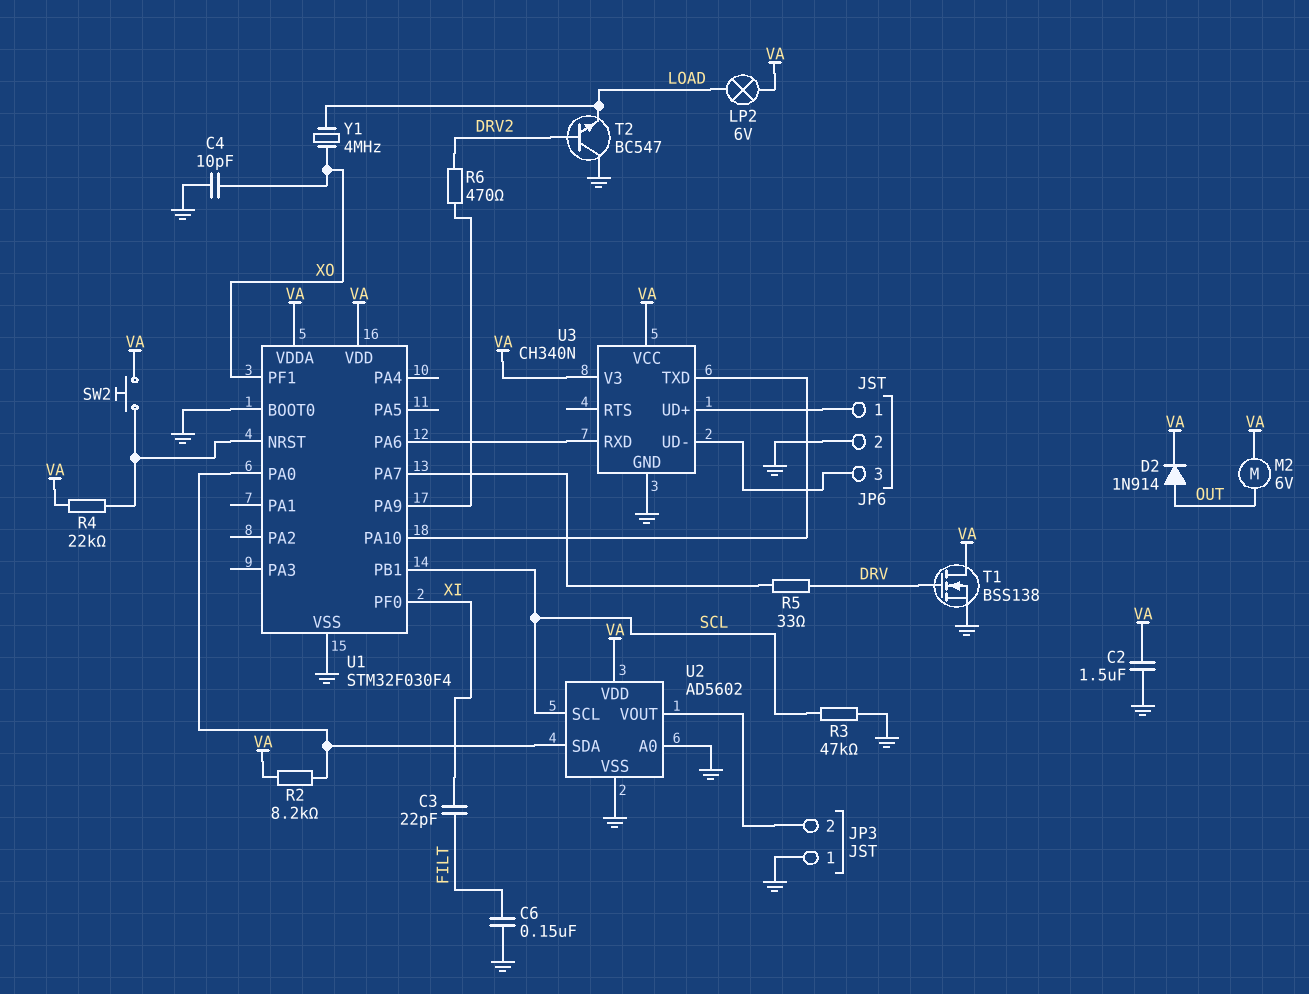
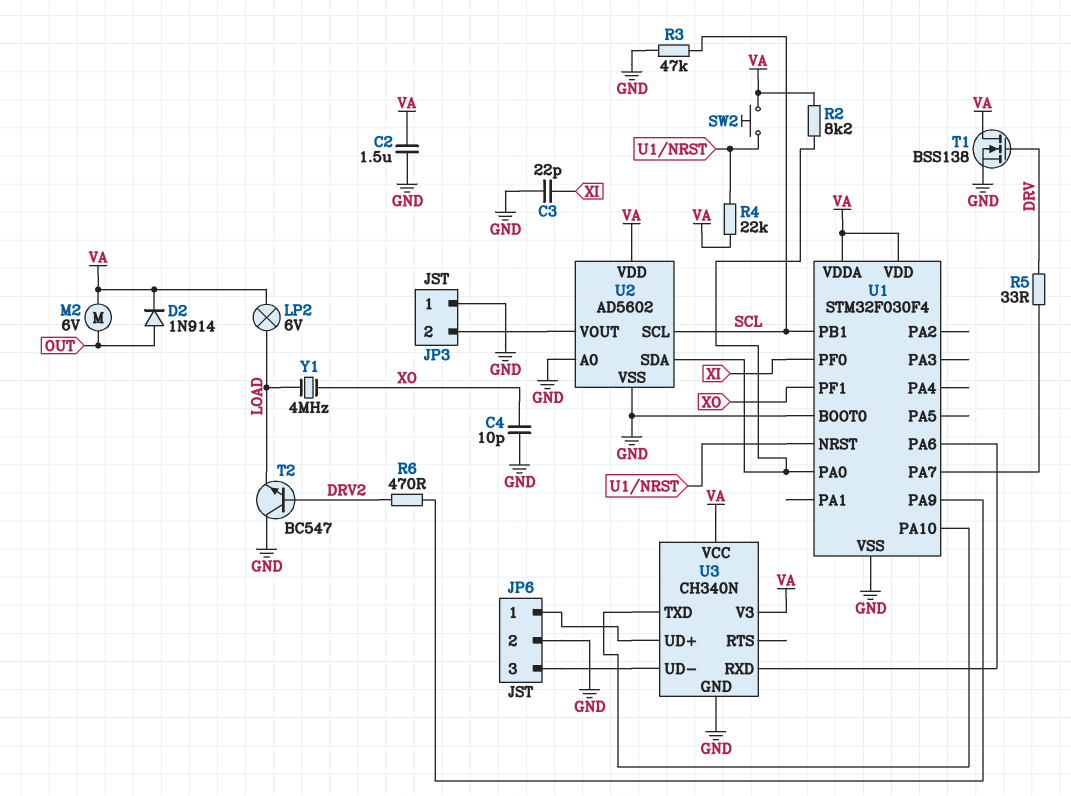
C3: 22pF (FILT, XI) -> 22pF (GND, XI)
C6: 150nF (FILT, GND) -> none

